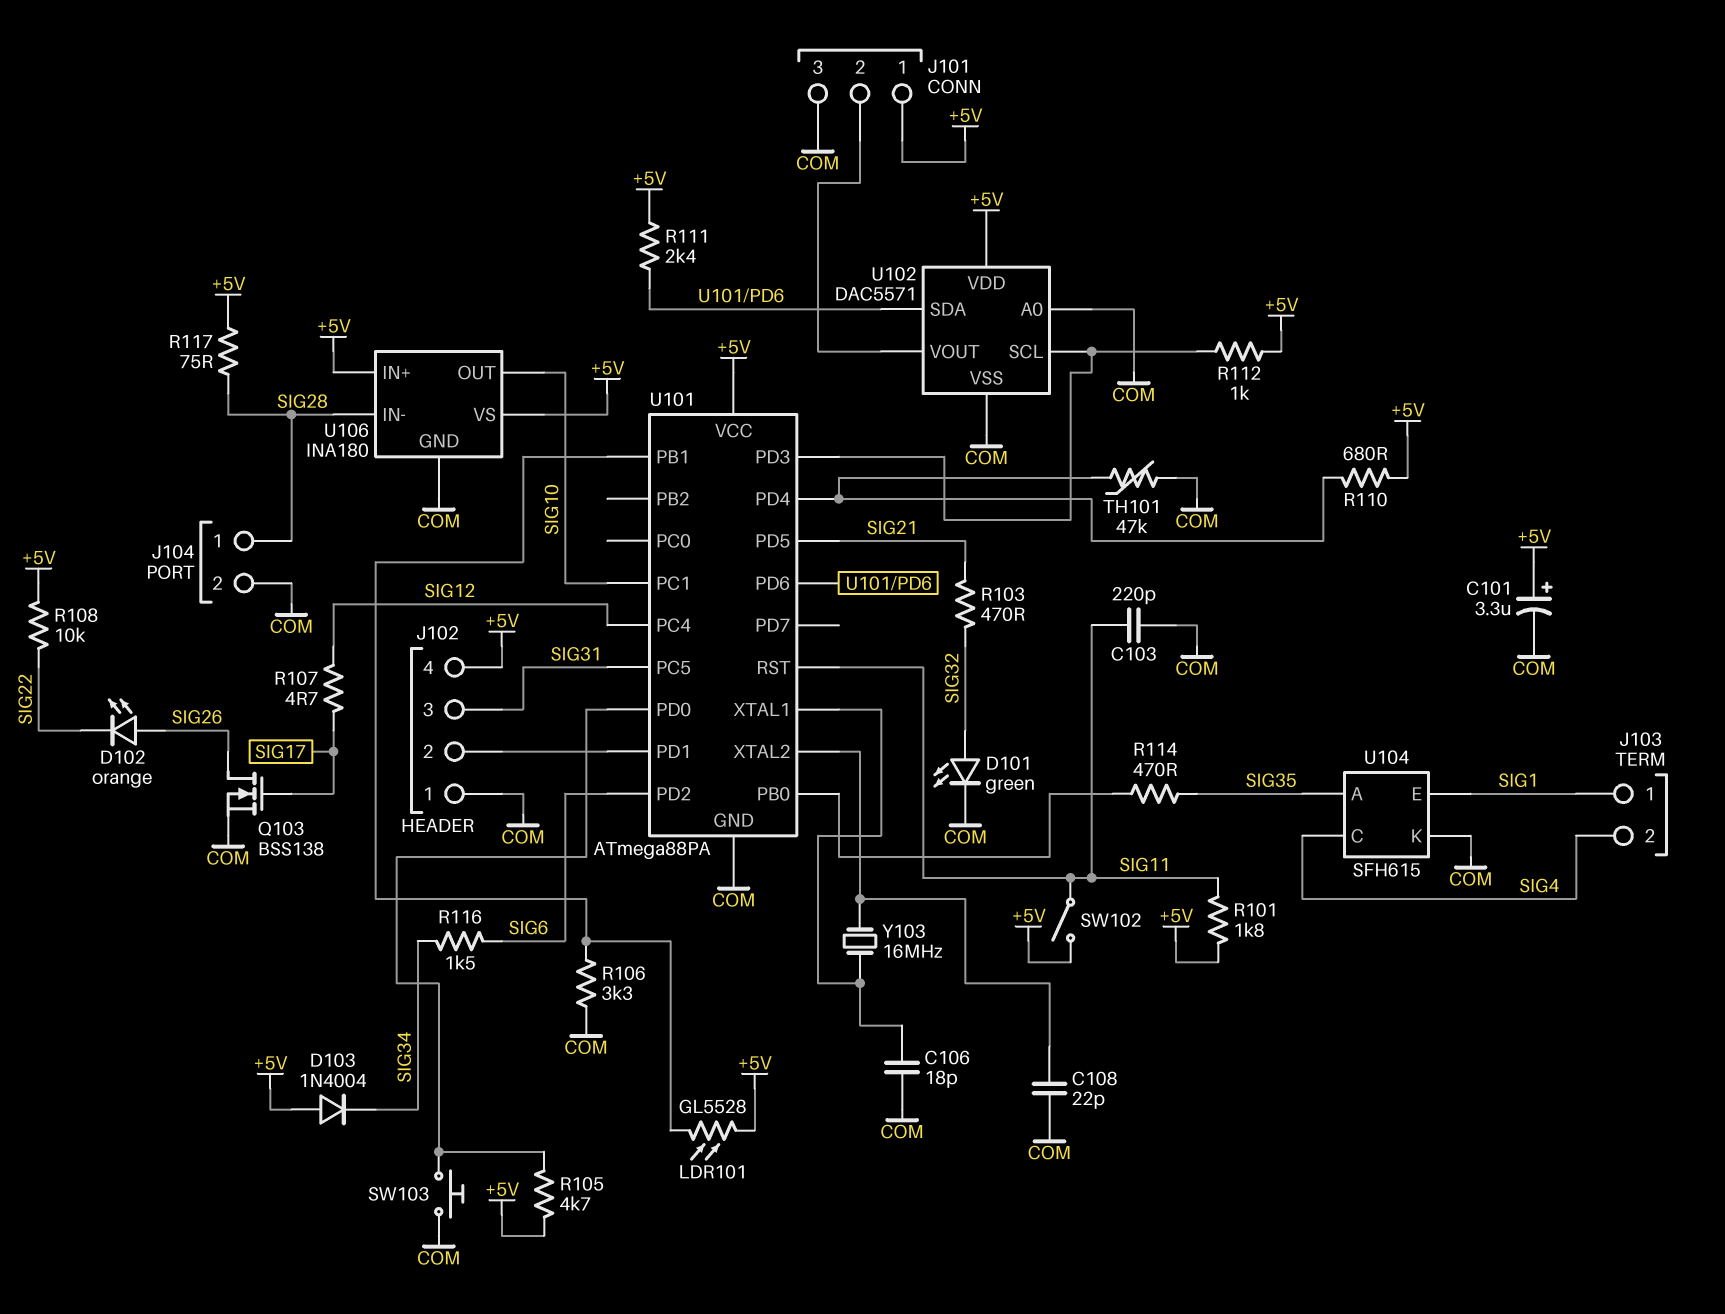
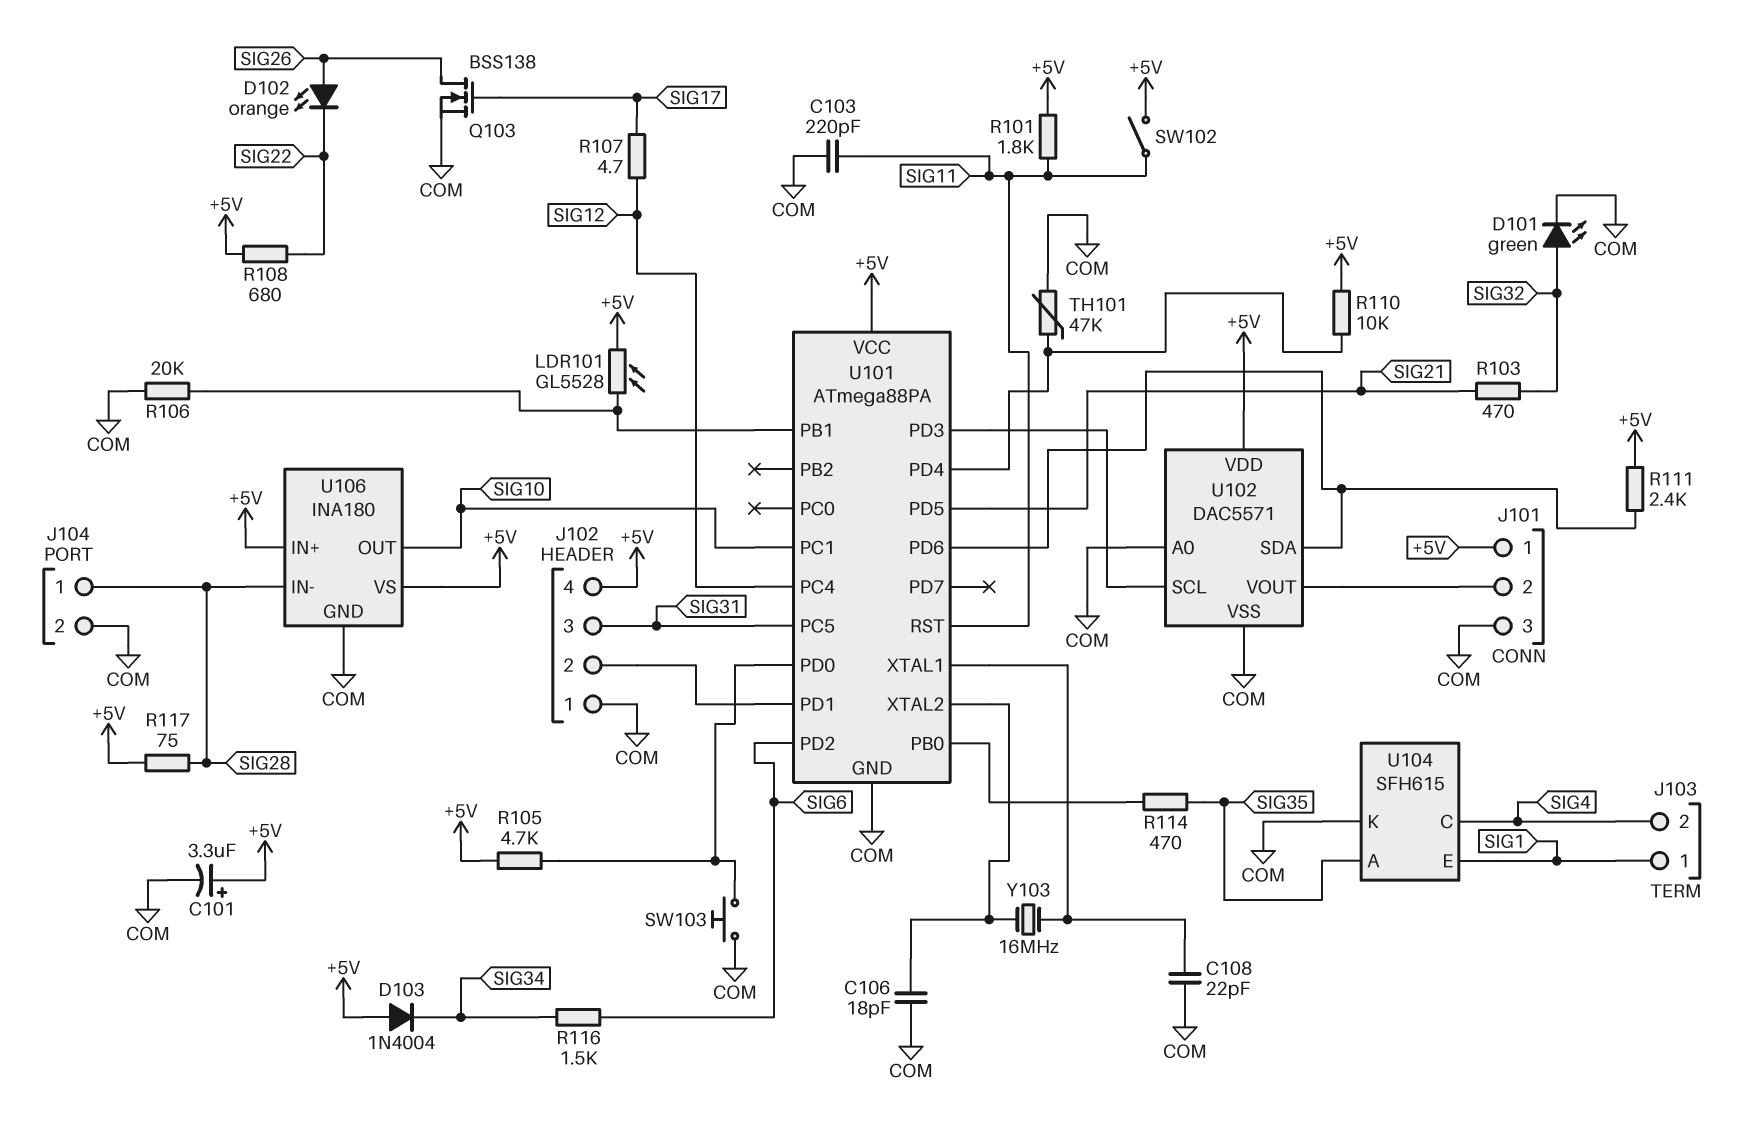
C106: 18pF (COM, U101/XTAL1) -> 18pF (COM, U101/XTAL2)
C108: 22pF (COM, U101/XTAL2) -> 22pF (COM, U101/XTAL1)
R106: 3.3k (COM, U101/PB1) -> 20k (COM, U101/PB1)
R108: 10k (+5V, SIG22) -> 680 (+5V, SIG22)
R110: 680 (+5V, U101/PD4) -> 10k (+5V, U101/PD4)
R112: 1k (+5V, U101/PD3) -> none

